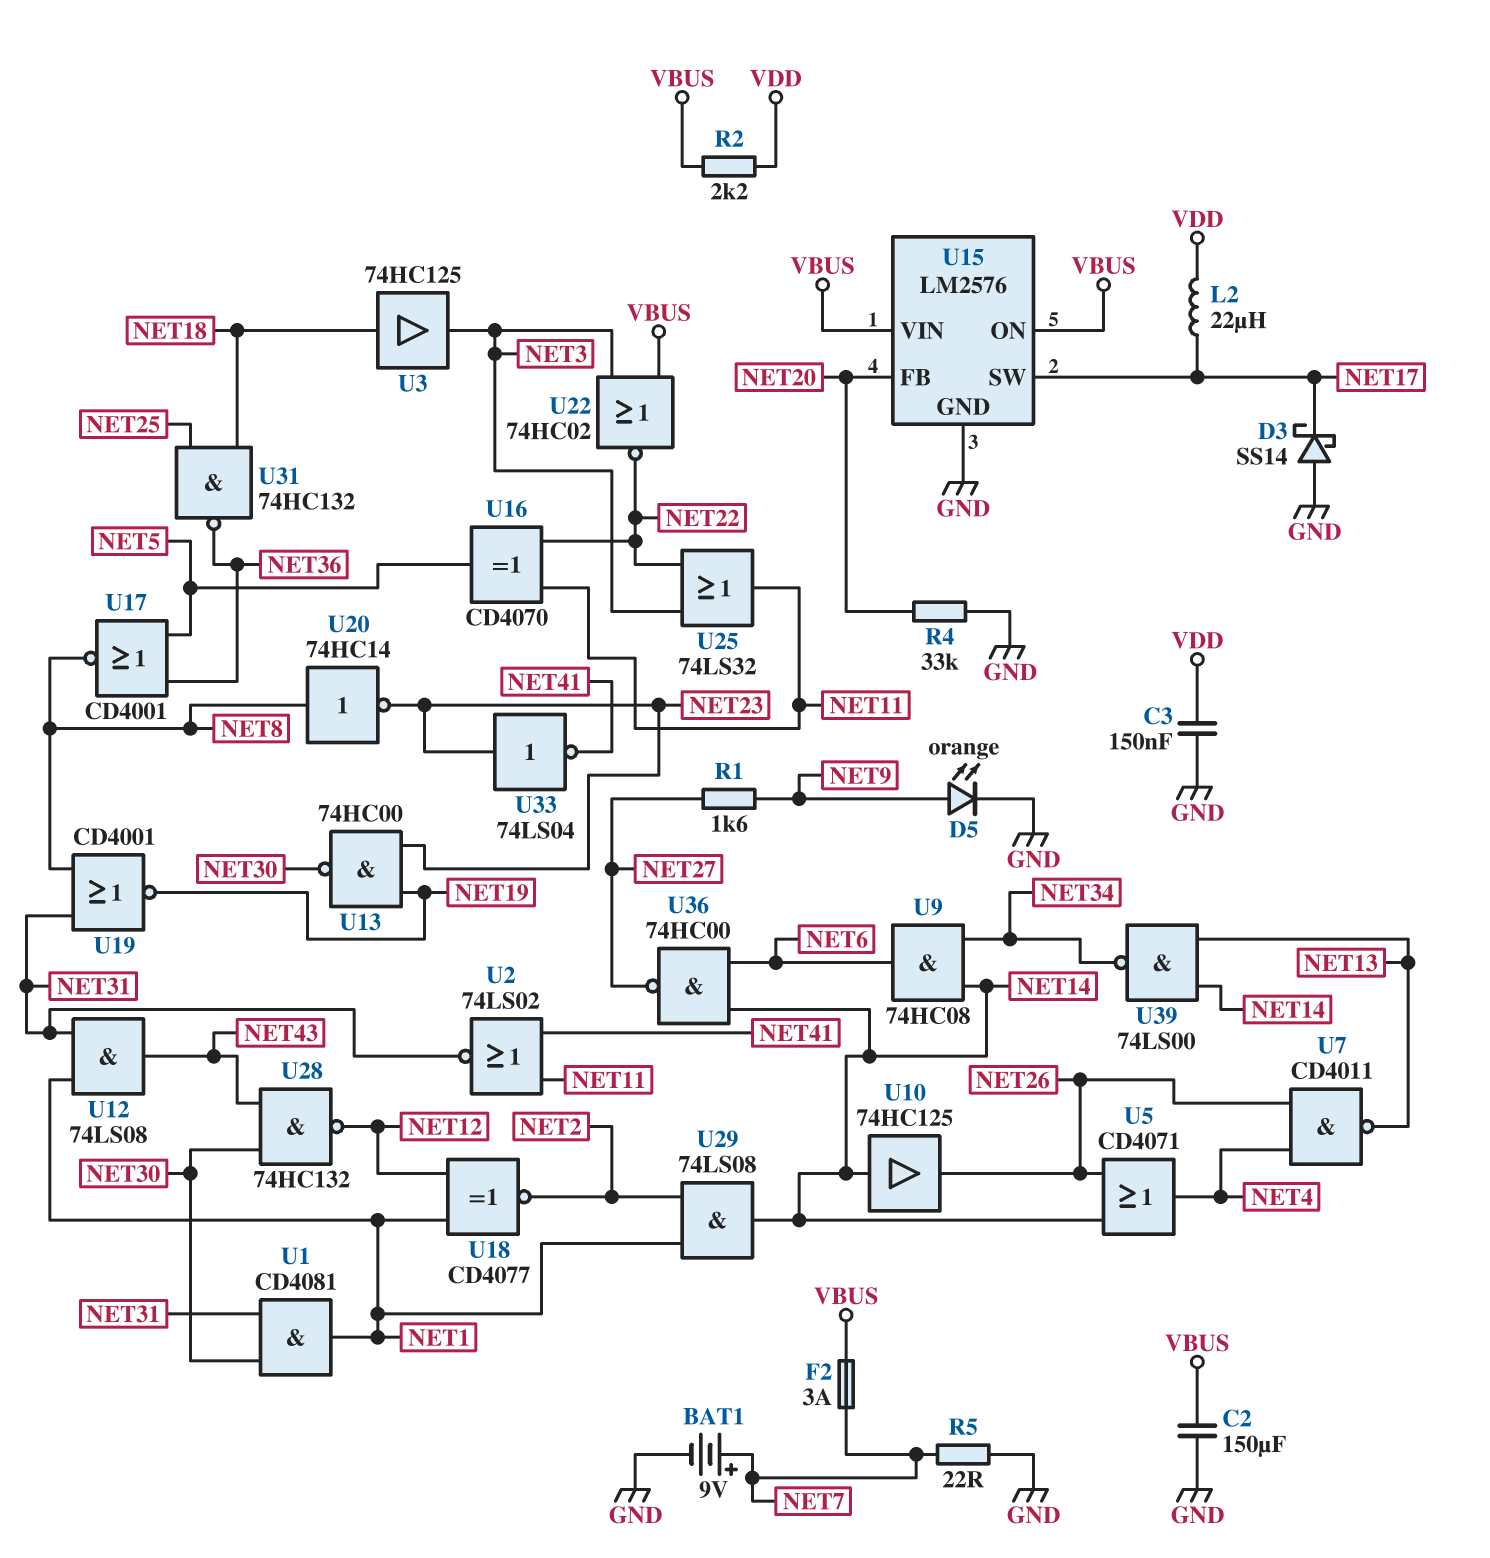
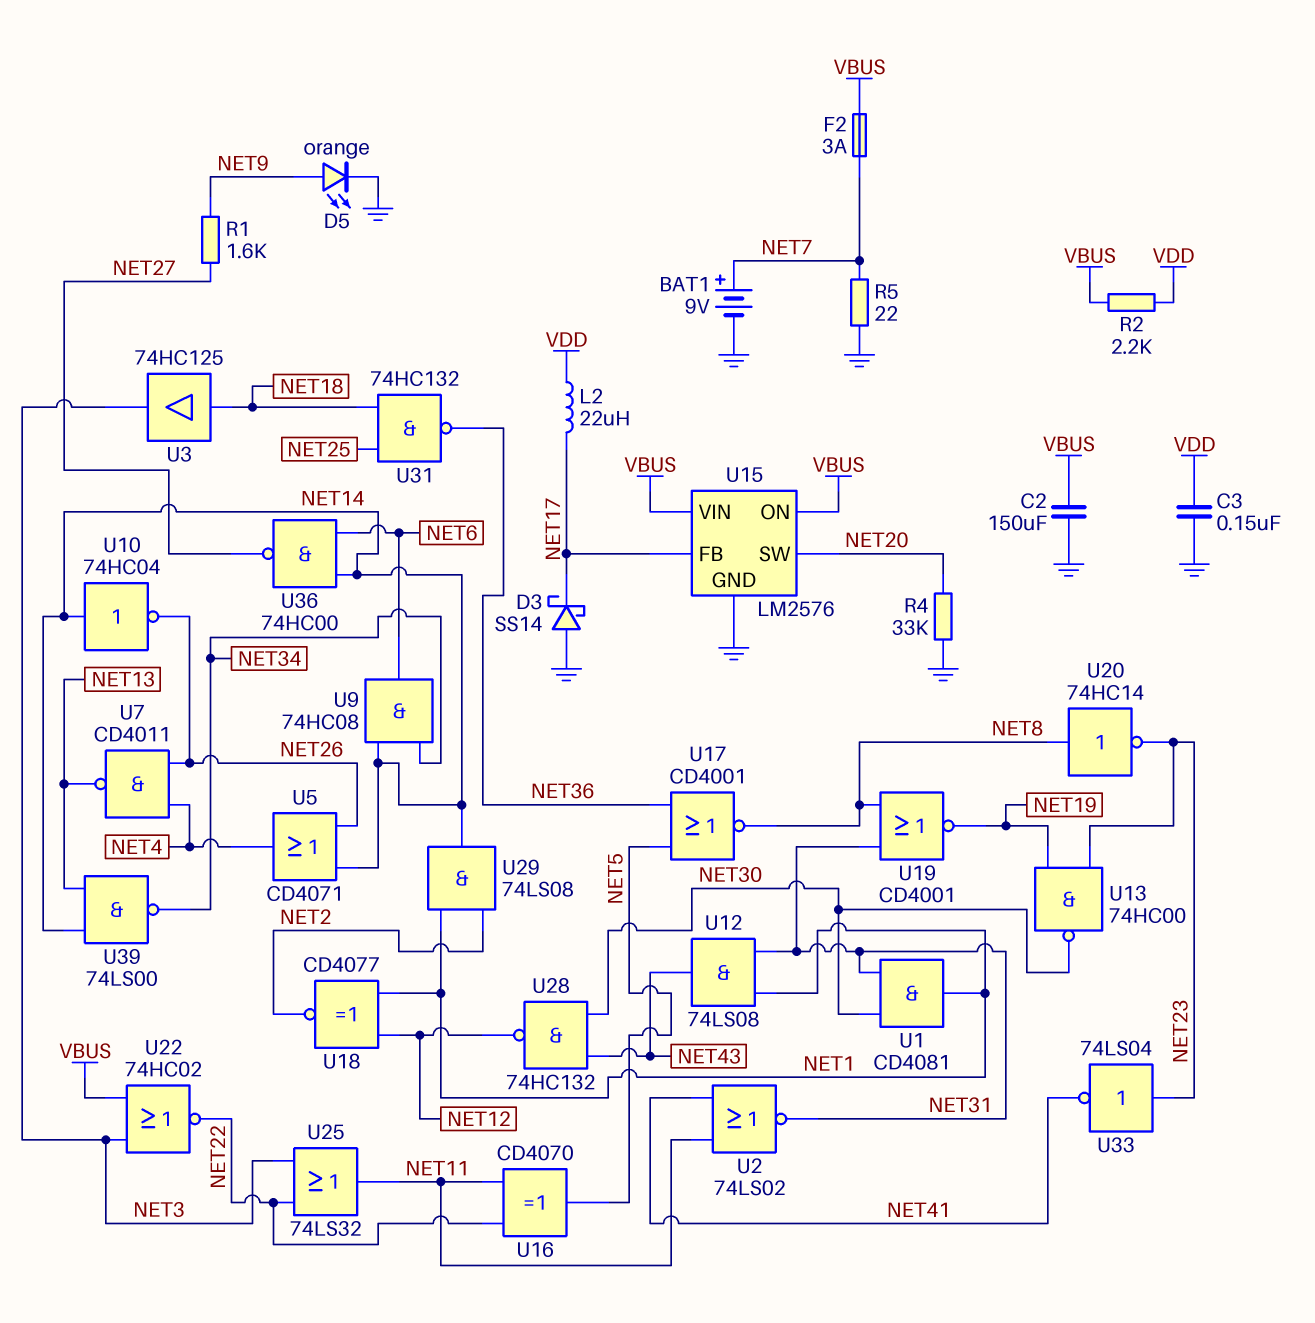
U10: buffer 74HC125 (in NET14, out NET26) -> NOT 74HC04 (in NET14, out NET26)
U15 pin FB: NET20 -> NET17
U15 pin SW: NET17 -> NET20

